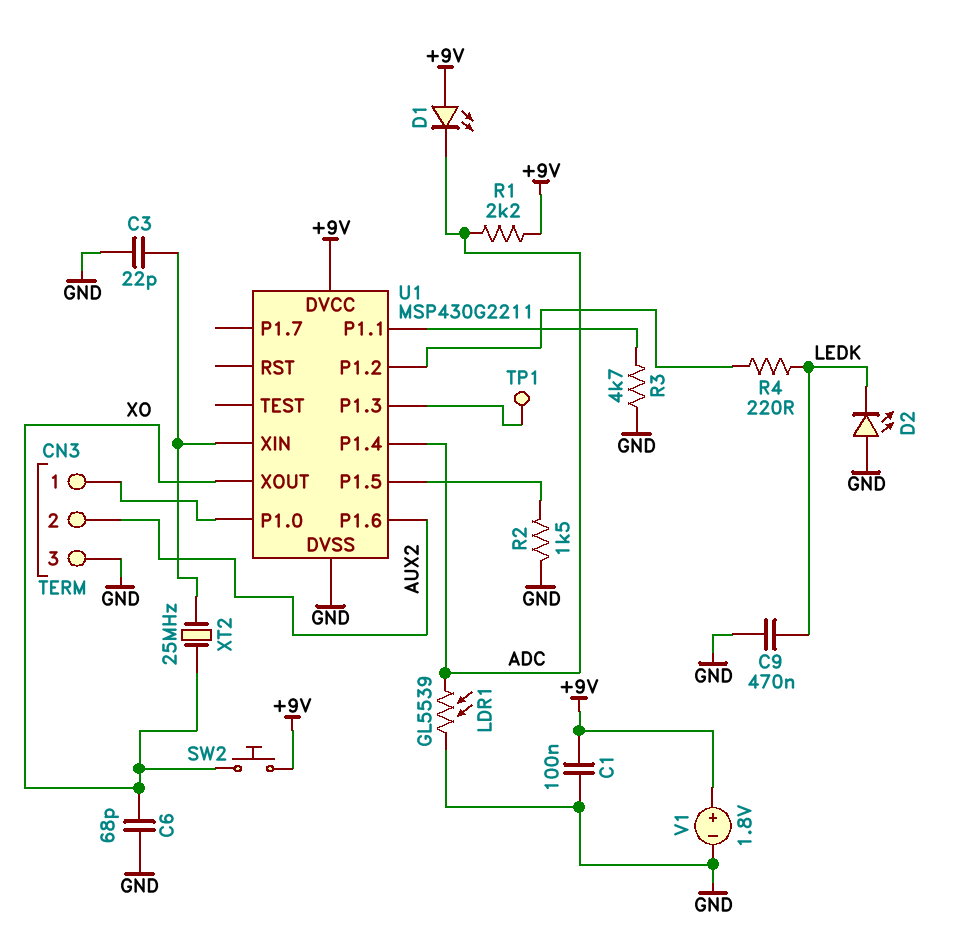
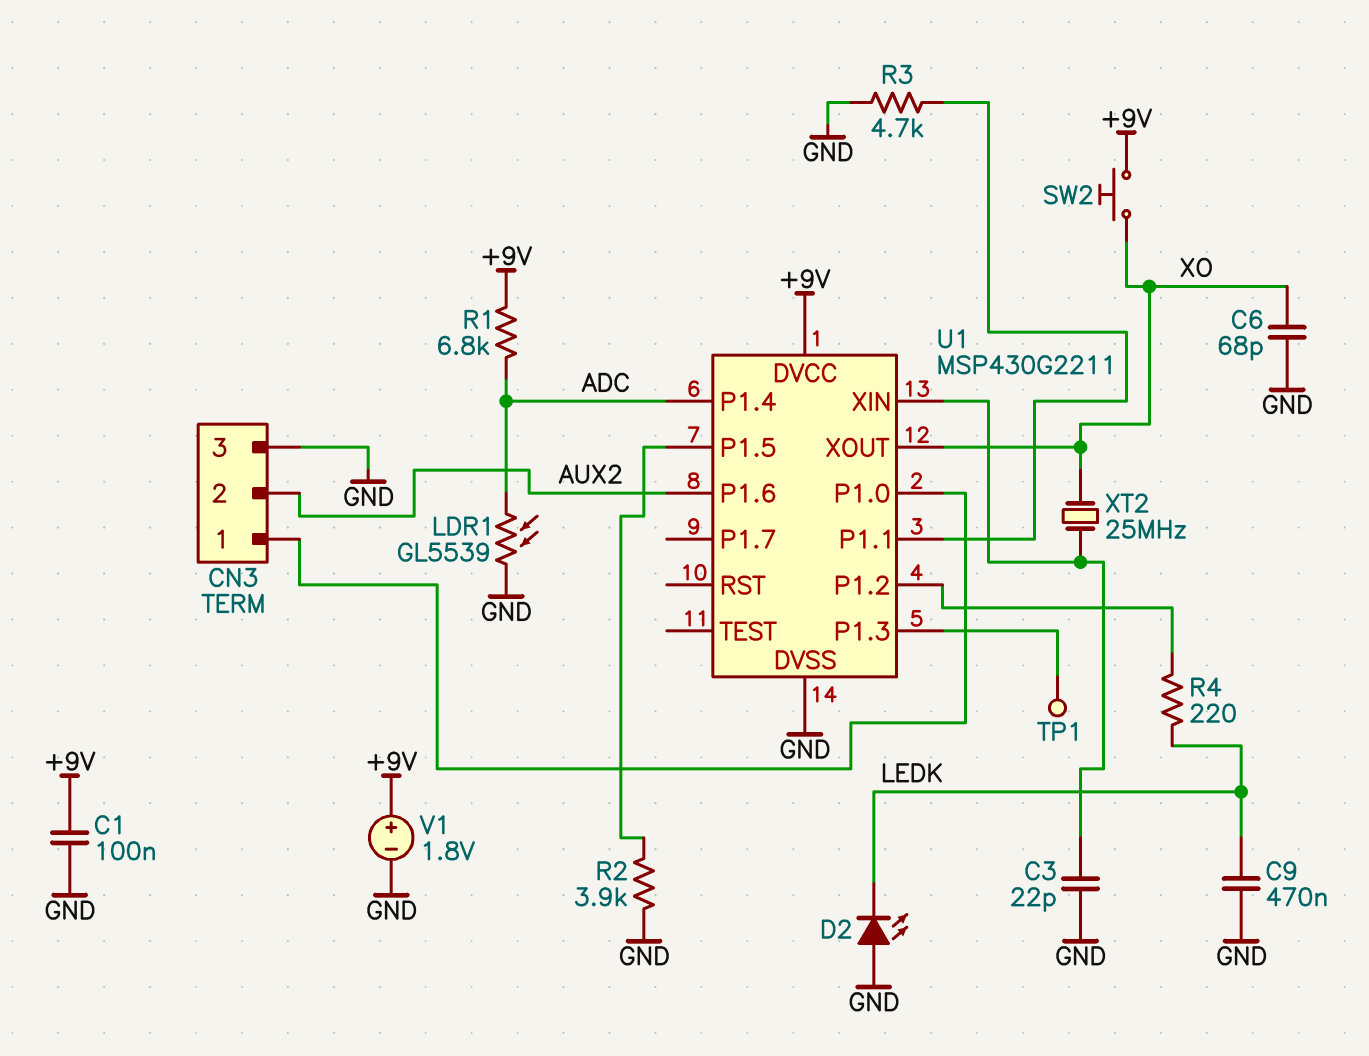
D1: LED (A +9V, K ADC) -> none
R1: 2.2k (+9V, ADC) -> 6.8k (+9V, ADC)
R2: 1.5k (GND, U1/P1.5) -> 3.9k (GND, U1/P1.5)

